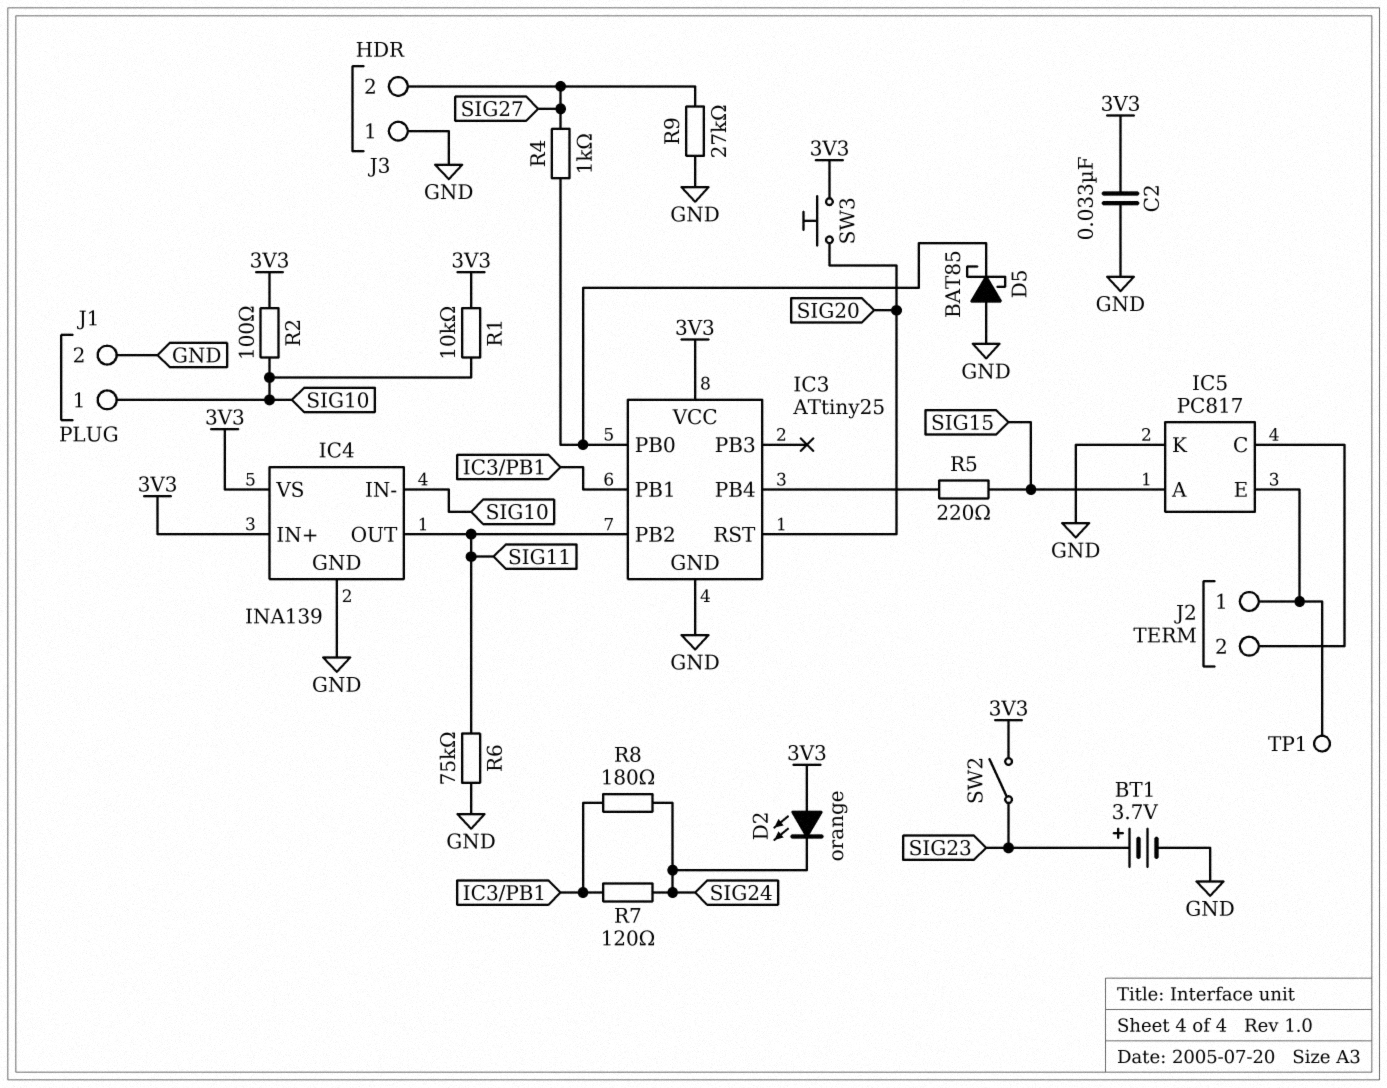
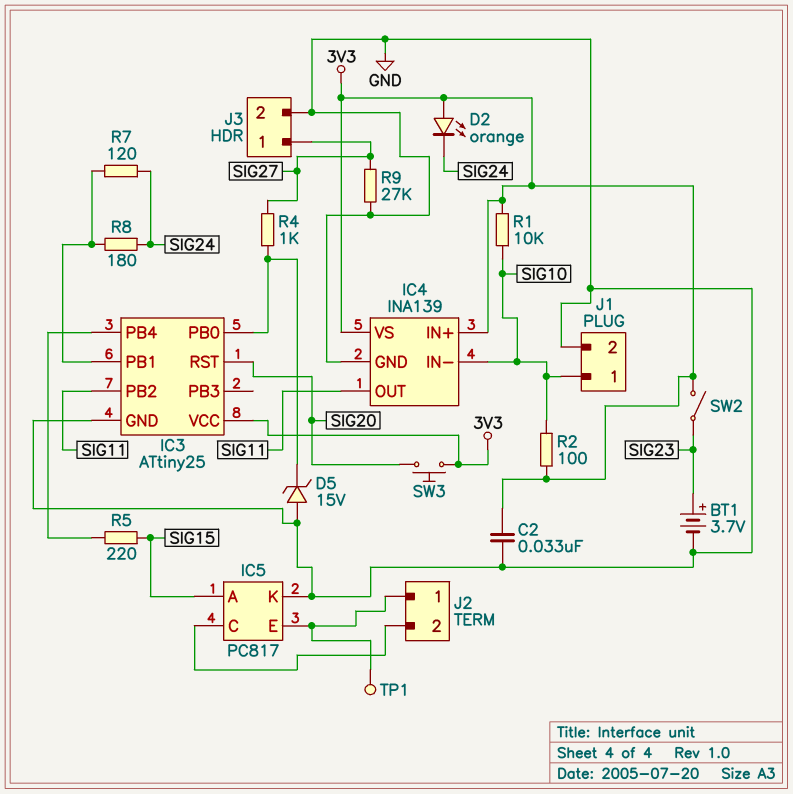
D5: schottky BAT85 (A GND, K IC3/PB0) -> zener 15V (A GND, K IC3/PB0)
J3 pin 1: GND -> SIG27
J3 pin 2: SIG27 -> GND
R6: 75k (GND, SIG11) -> none

